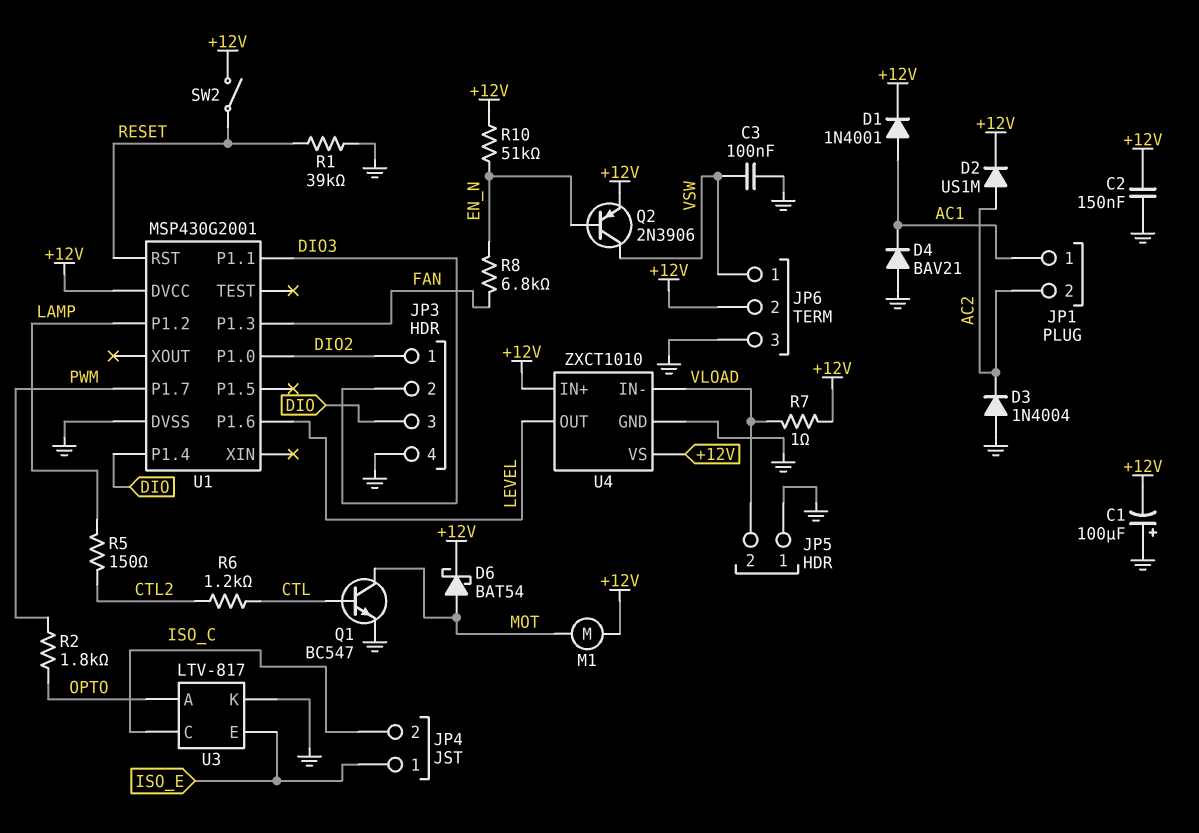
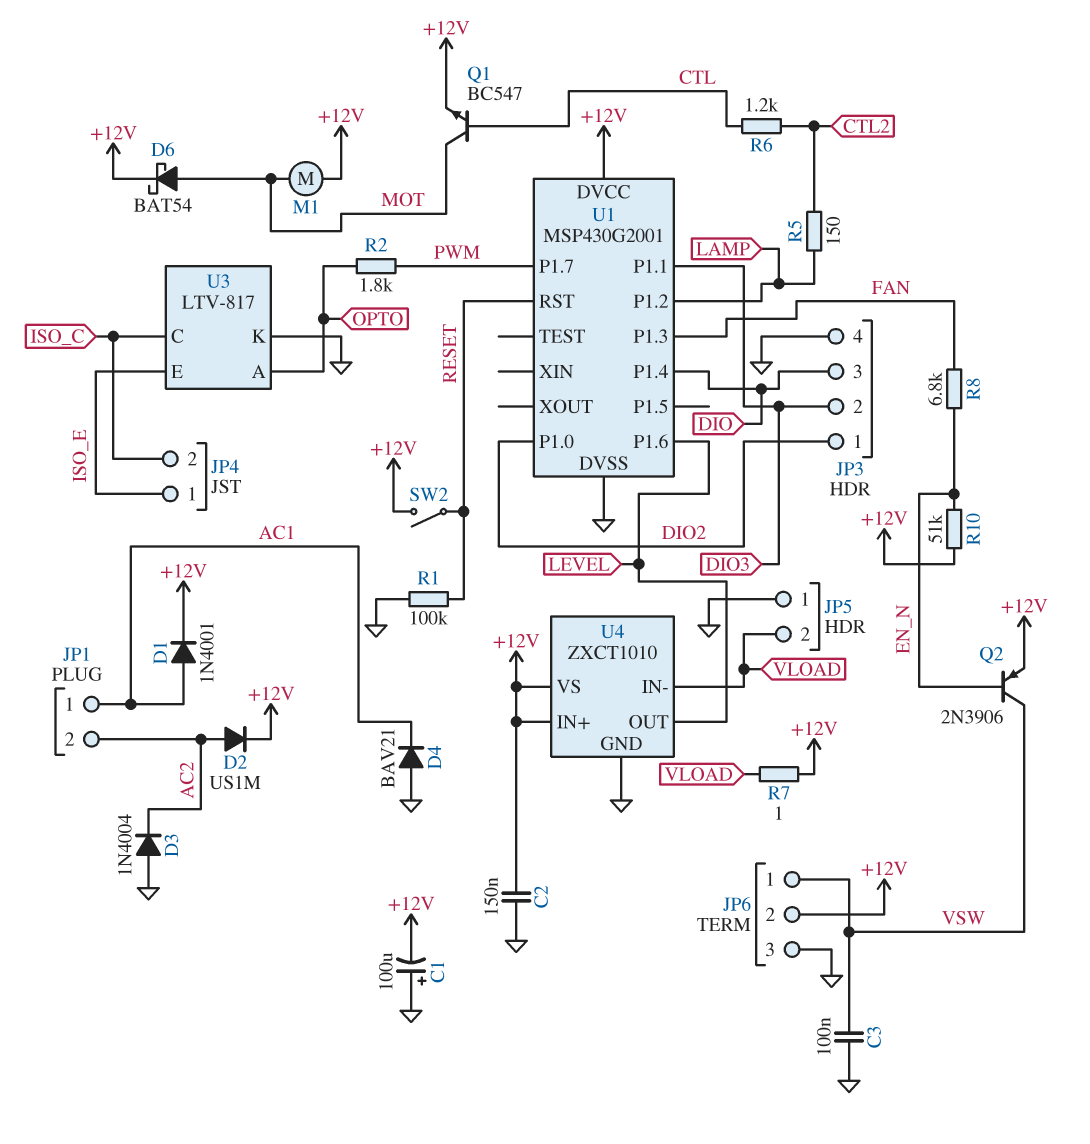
Q1: NPN BC547 (B CTL, C MOT, E GND) -> NPN BC547 (B CTL, C MOT, E +12V)
R1: 39k (GND, RESET) -> 100k (GND, RESET)

